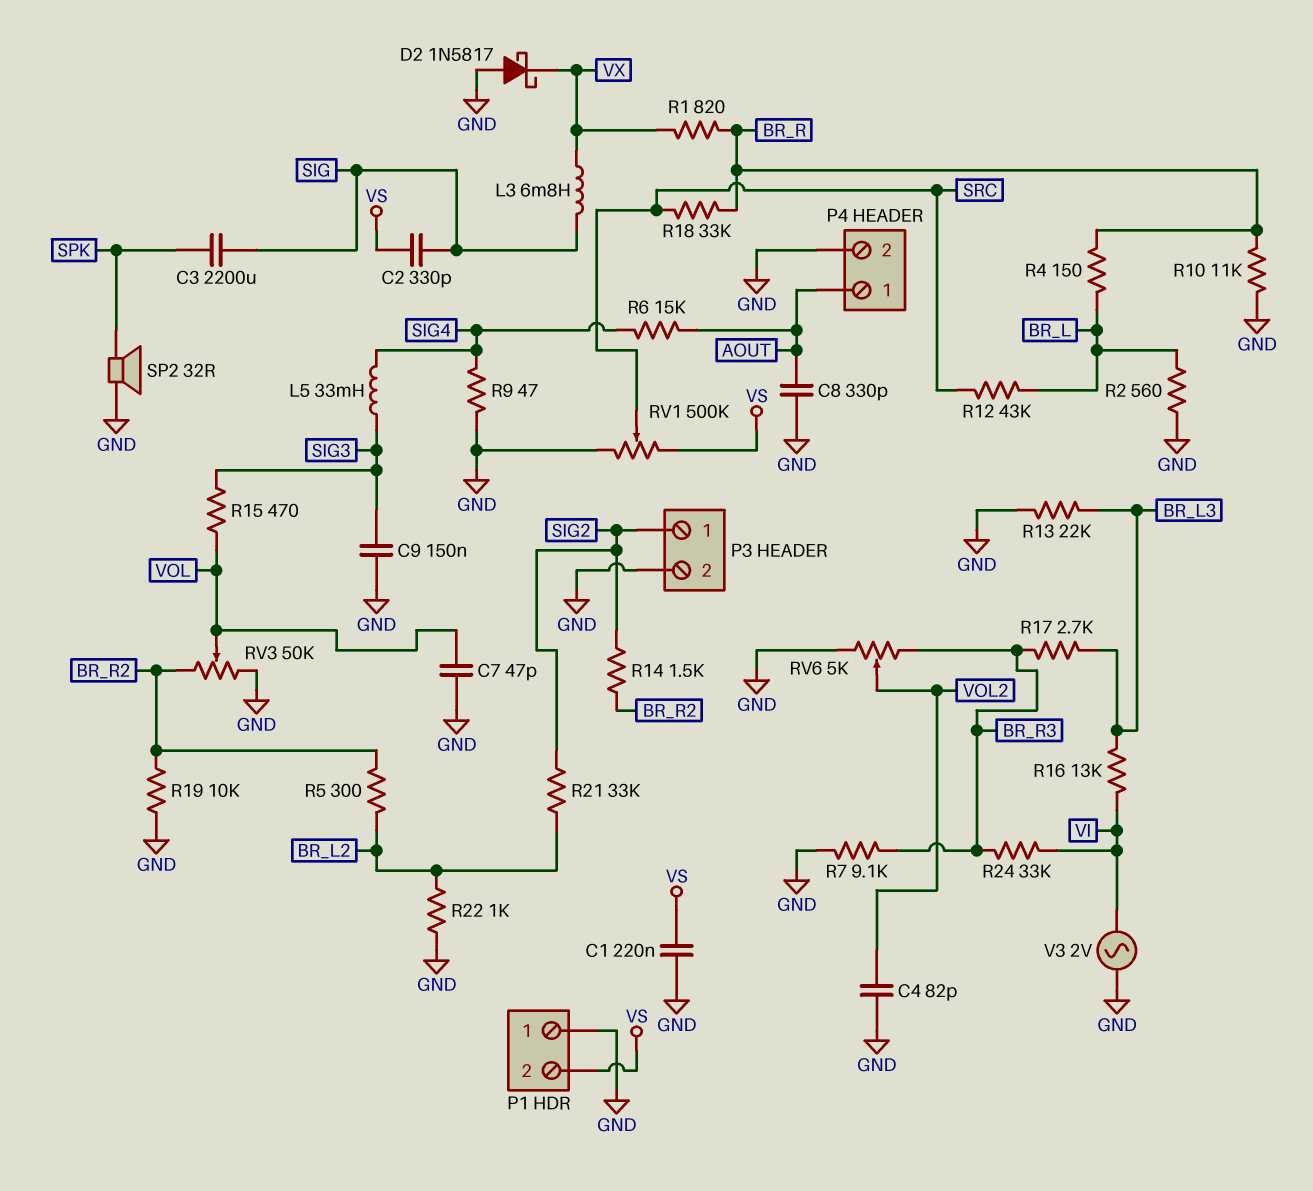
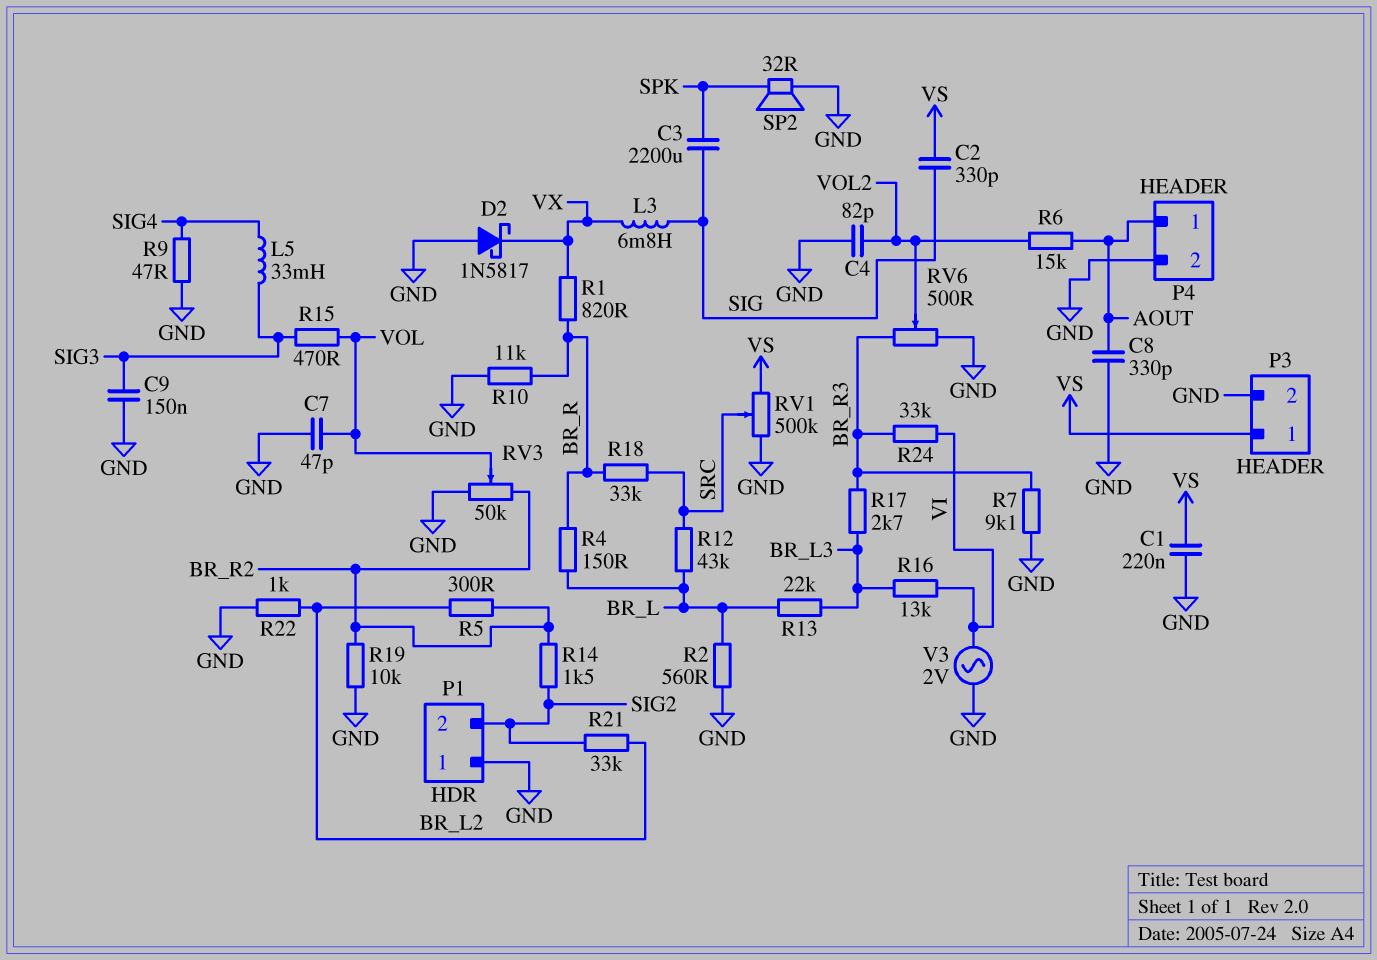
P1 pin 2: VS -> SIG2
P3 pin 1: SIG2 -> VS
R6: 15k (AOUT, SIG4) -> 15k (AOUT, VOL2)
R13: 22k (BR_L3, GND) -> 22k (BR_L, BR_L3)
RV6: 5k (BR_R3, GND, wiper VOL2) -> 500 (BR_R3, GND, wiper VOL2)

